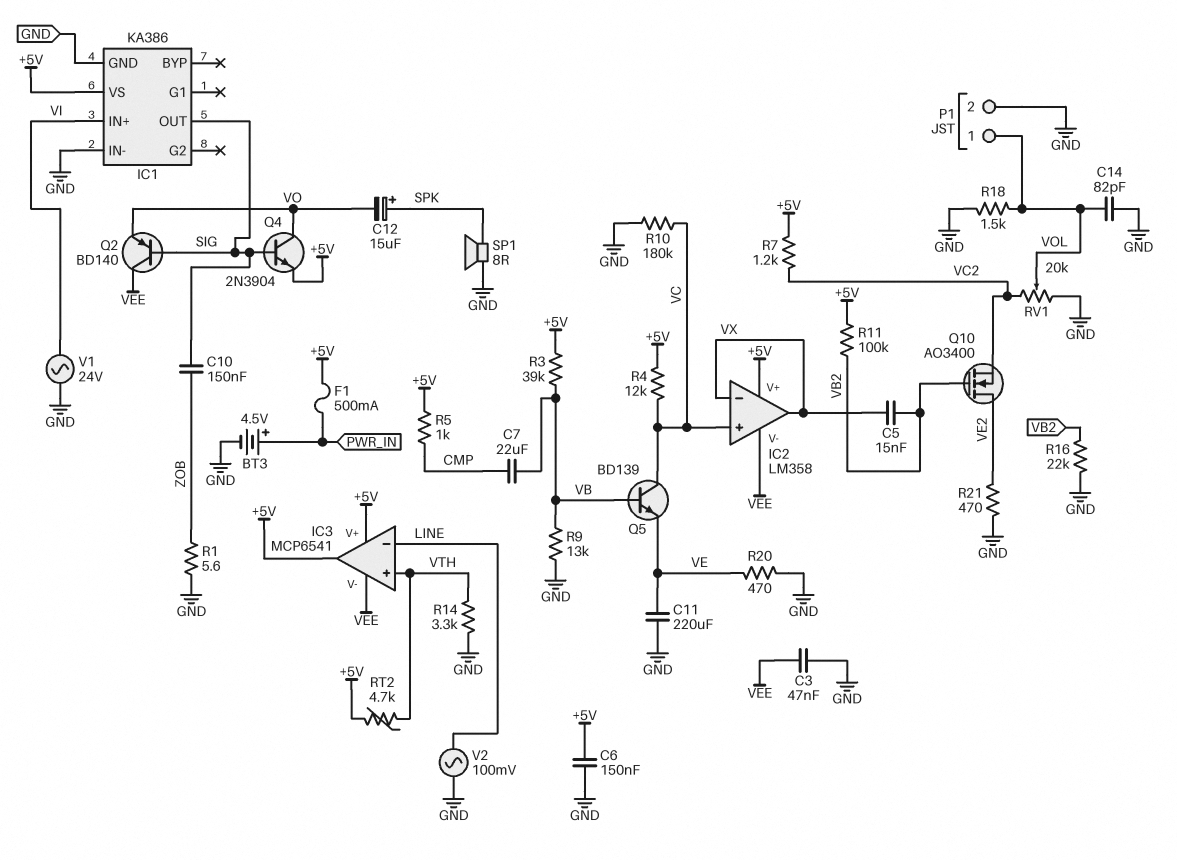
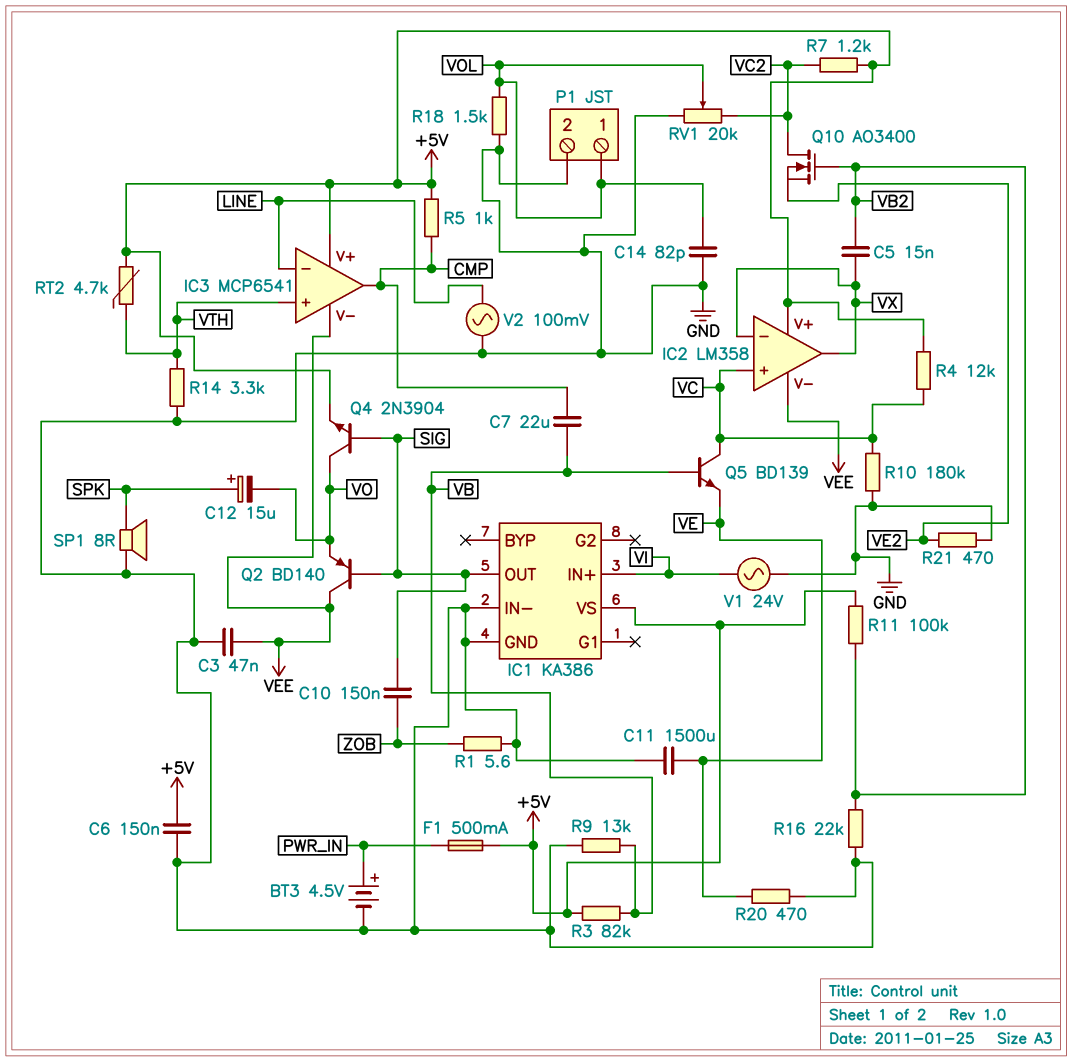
C11: 220uF (GND, VE) -> 1500uF (GND, VE)
IC3 pin out: +5V -> CMP
Q10: NMOS AO3400 (G VB2, D VE2, S VC2) -> NMOS AO3400 (G VB2, D VC2, S VE2)
R3: 39k (+5V, VB) -> 82k (+5V, VB)

